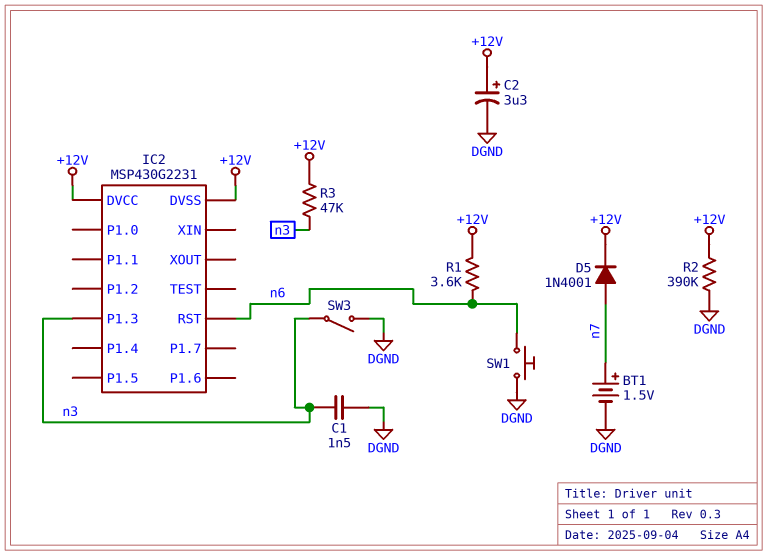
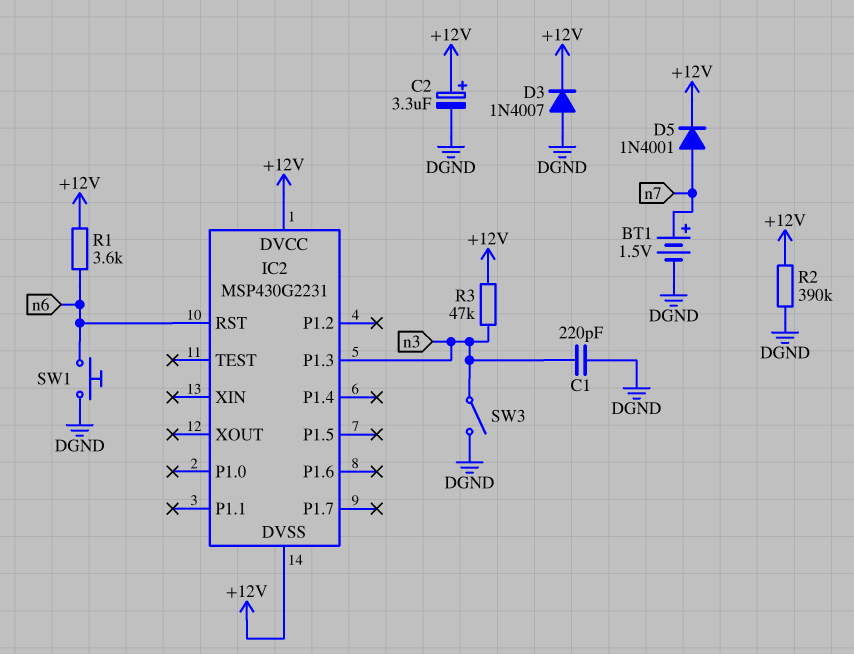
C1: 1.5nF (DGND, n3) -> 220pF (DGND, n3)
D3: none -> diode 1N4007 (A DGND, K +12V)

